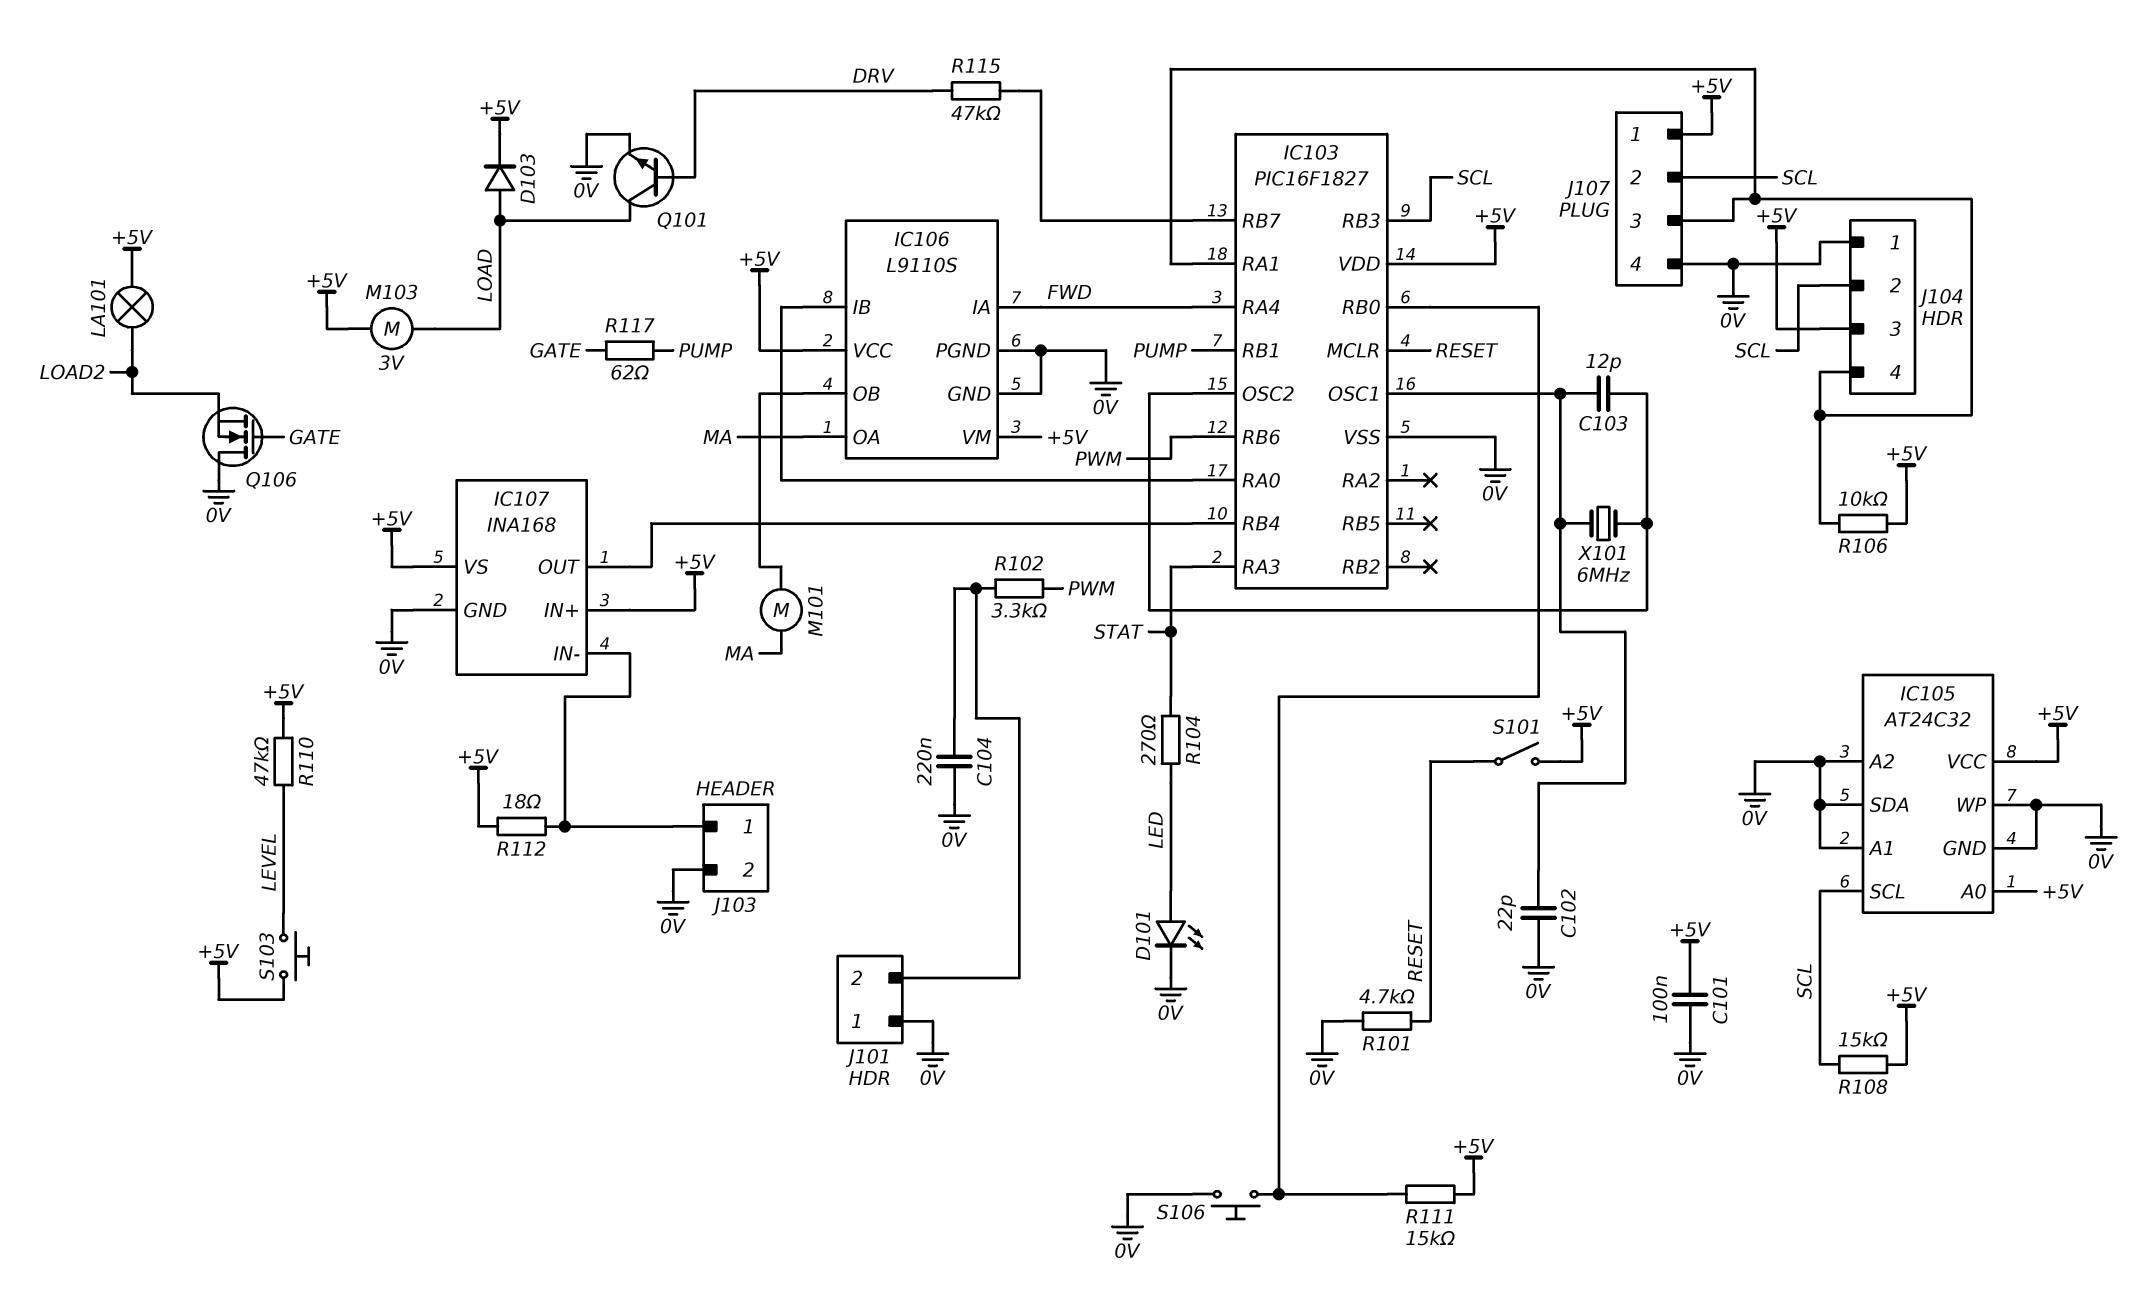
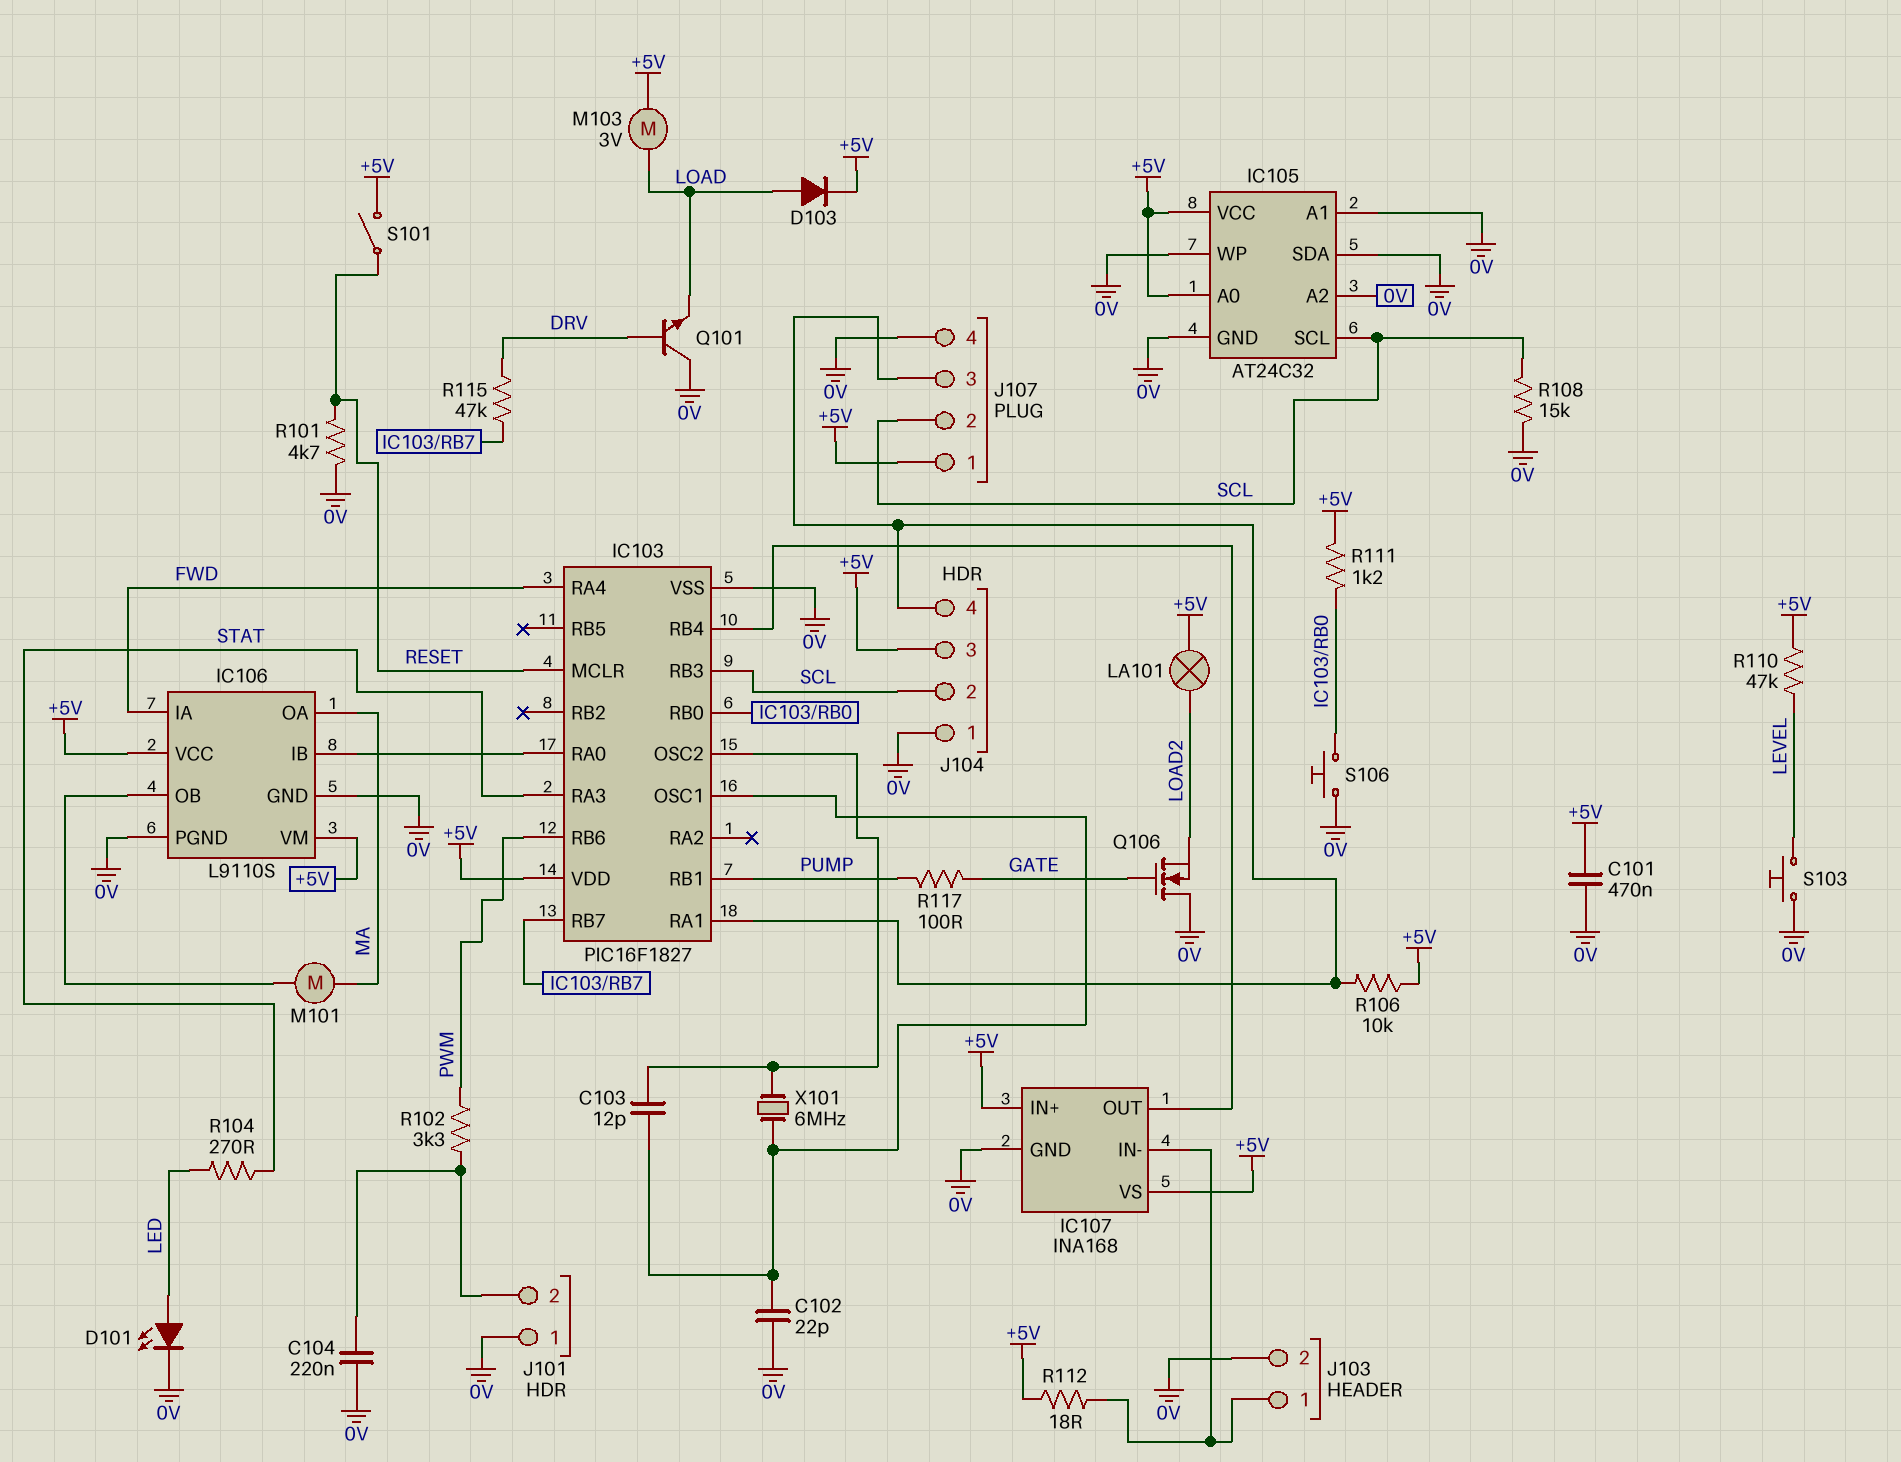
C101: 100nF (+5V, 0V) -> 470nF (+5V, 0V)
Q101: NPN (B DRV, C LOAD, E 0V) -> NPN (B DRV, C 0V, E LOAD)
R108: 15k (+5V, SCL) -> 15k (0V, SCL)
R111: 15k (+5V, IC103/RB0) -> 1.2k (+5V, IC103/RB0)
R117: 62 (GATE, PUMP) -> 100 (GATE, PUMP)
S103: button (+5V, LEVEL) -> button (0V, LEVEL)

